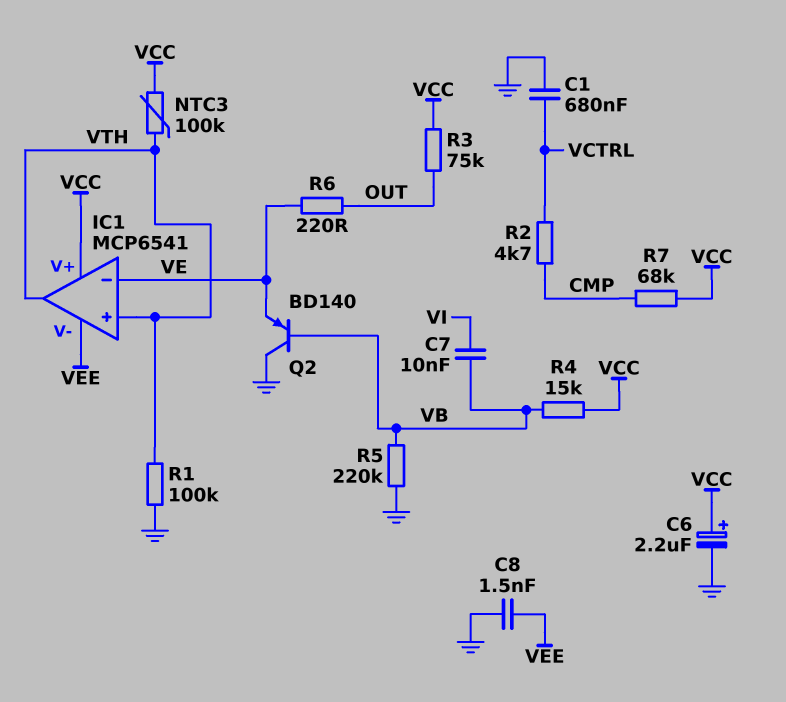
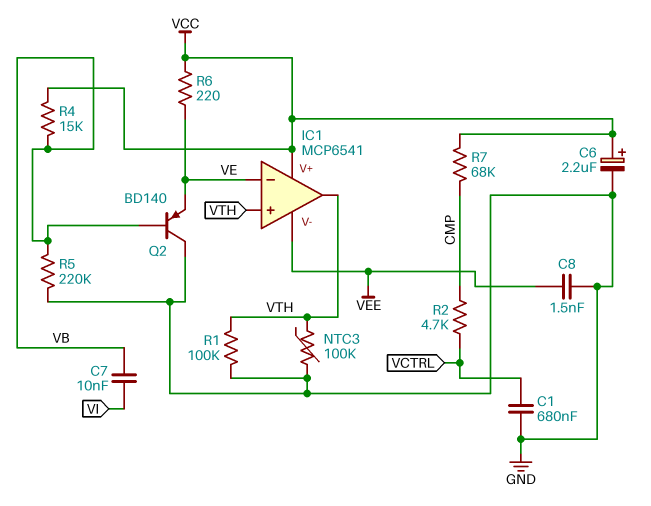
NTC3: 100k (VCC, VTH) -> 100k (GND, VTH)
R3: 75k (OUT, VCC) -> none
R6: 220 (OUT, VE) -> 220 (VCC, VE)

